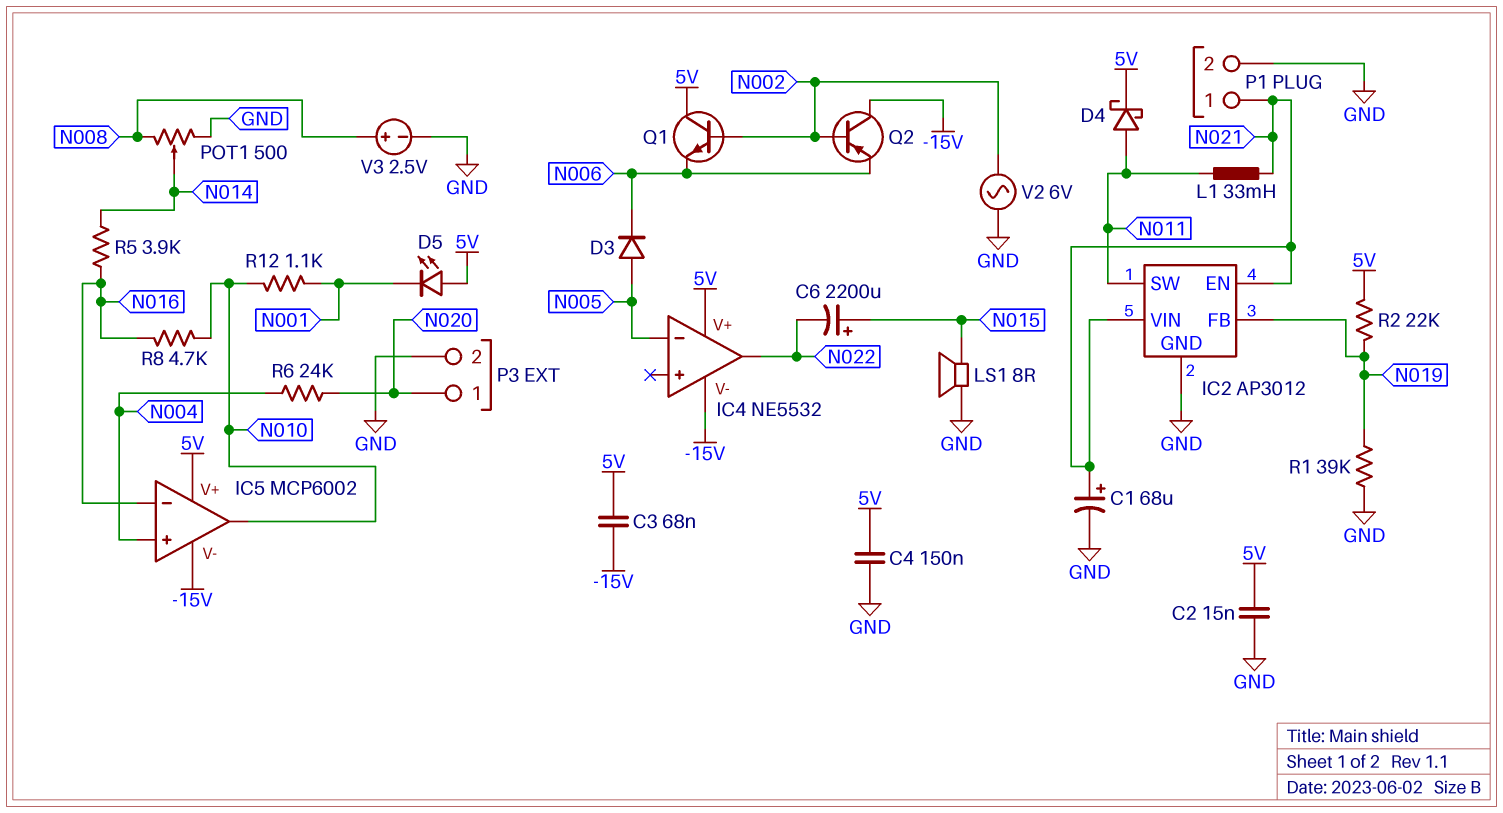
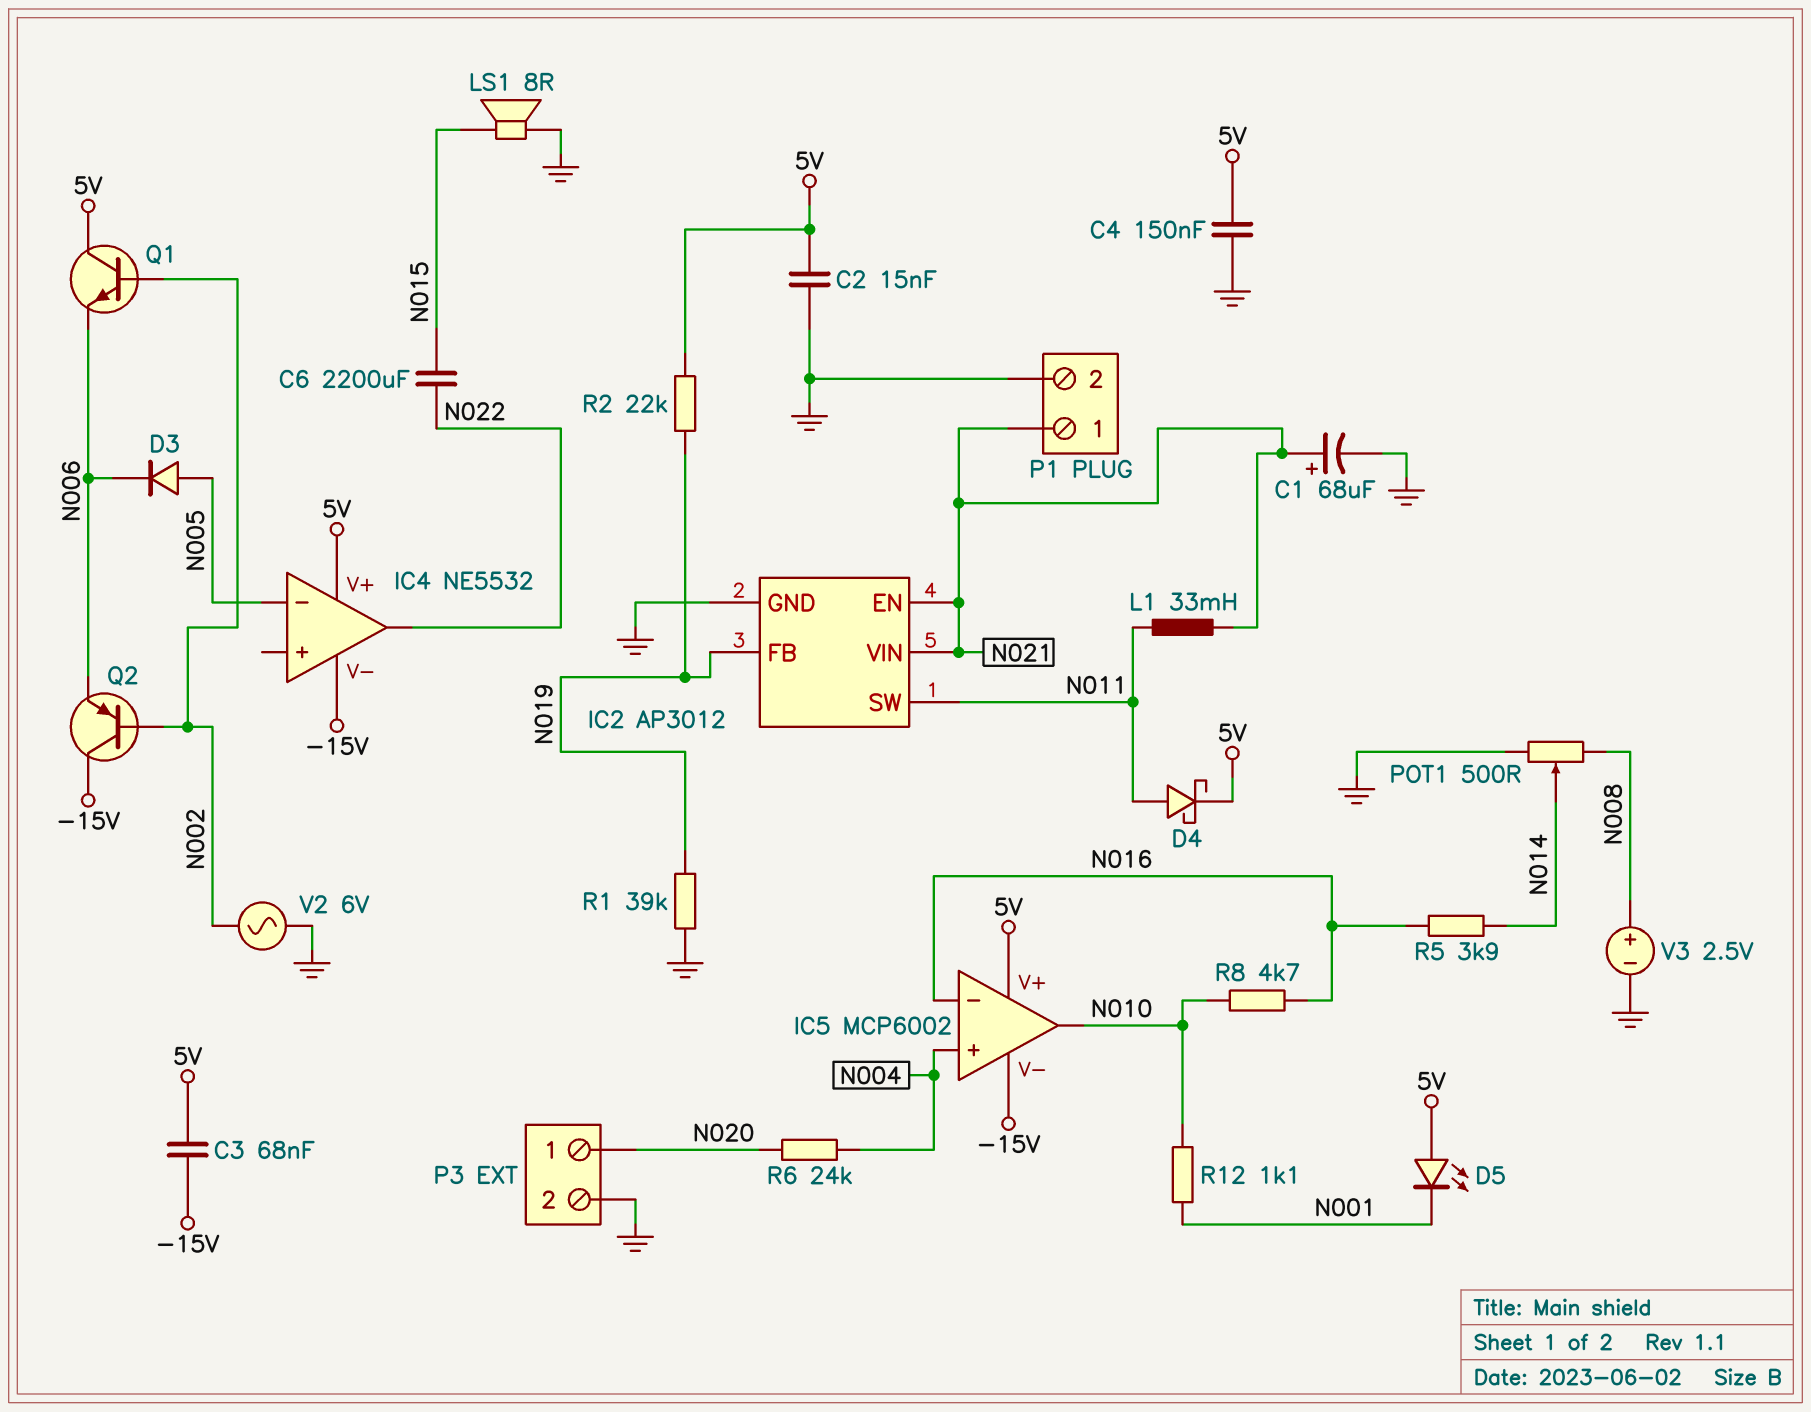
C6: 2200uF (plus N015, minus N022) -> 2200uF (N015, N022)

